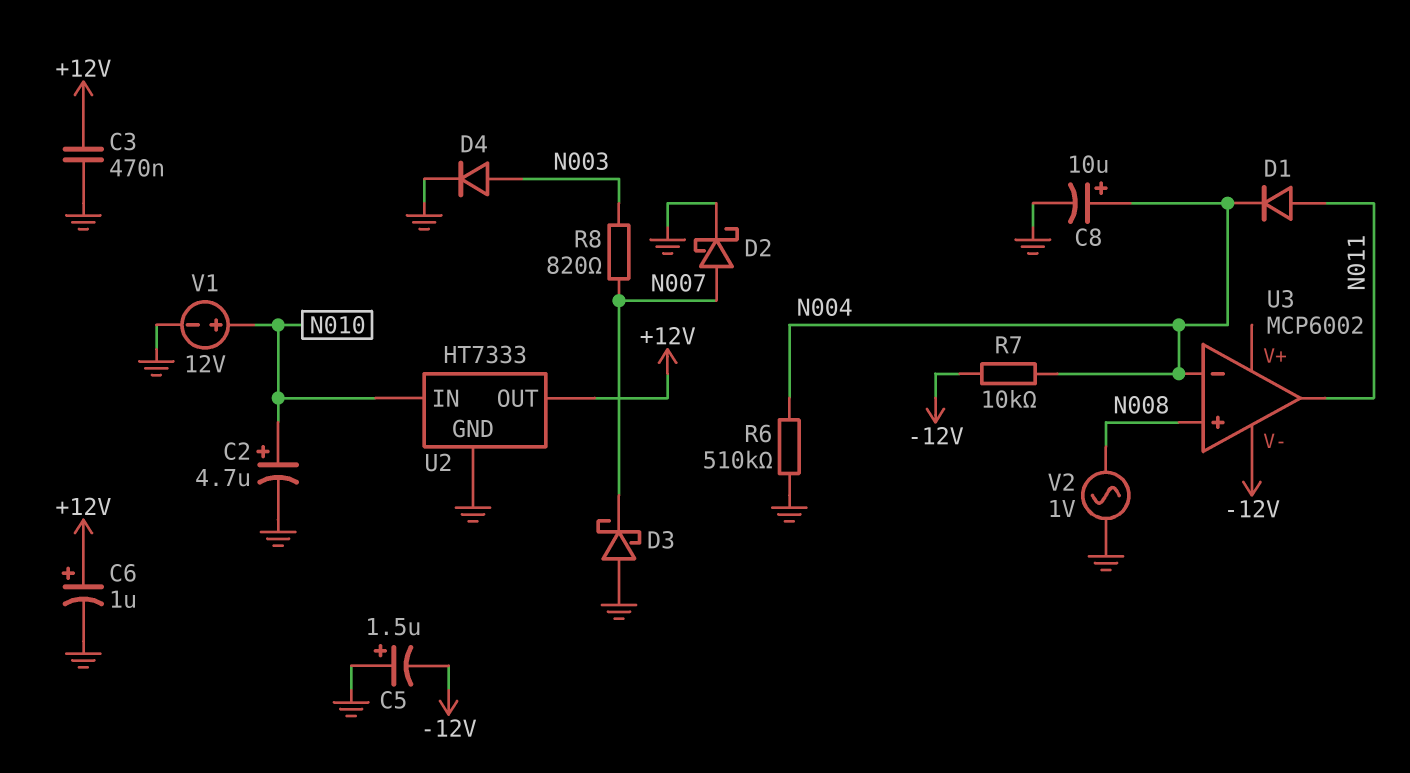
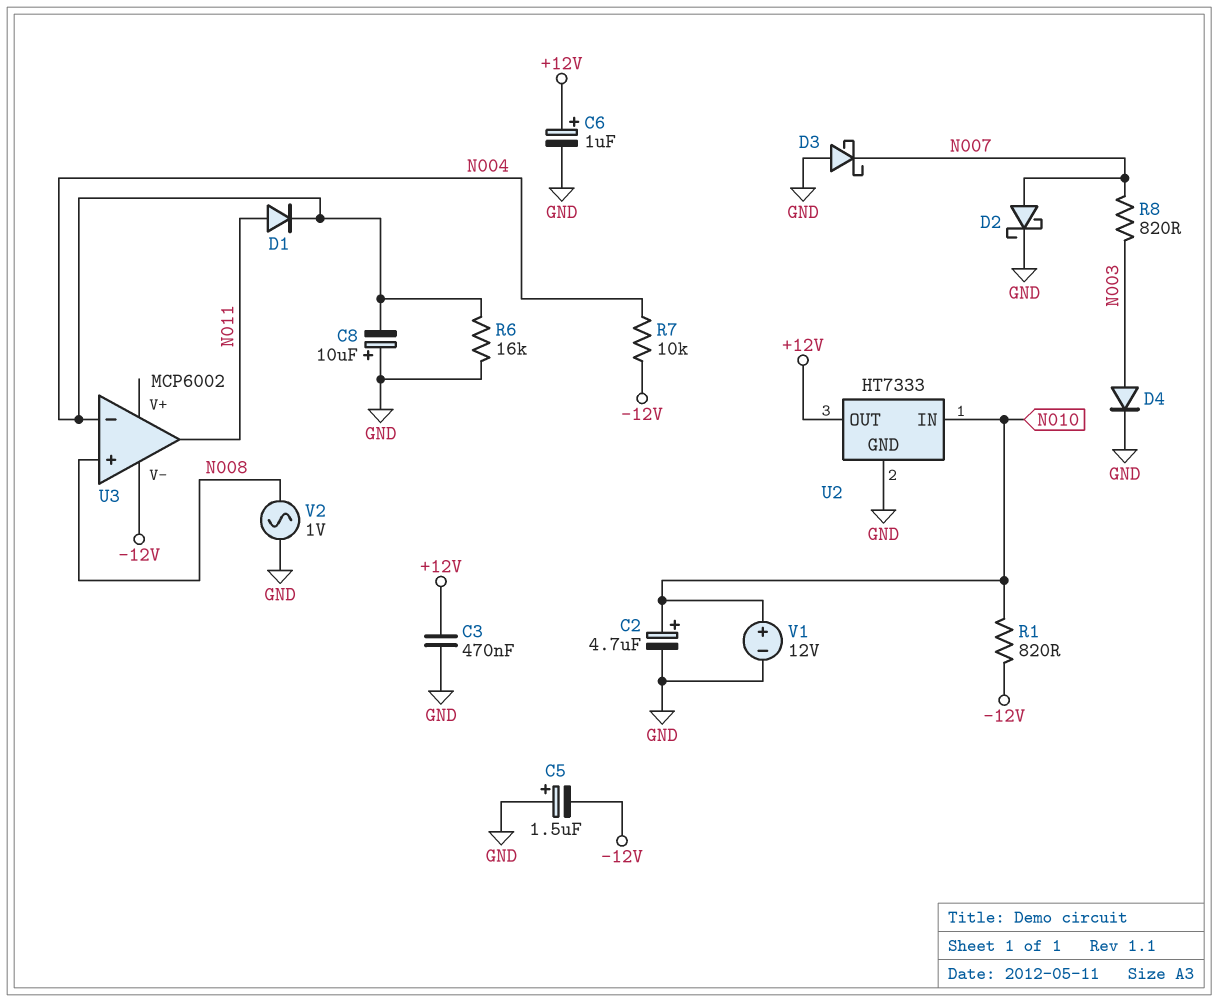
C8: 10uF (plus N004, minus GND) -> 10uF (plus GND, minus N004)
R1: none -> 820 (-12V, N010)
R6: 510k (GND, N004) -> 16k (GND, N004)

